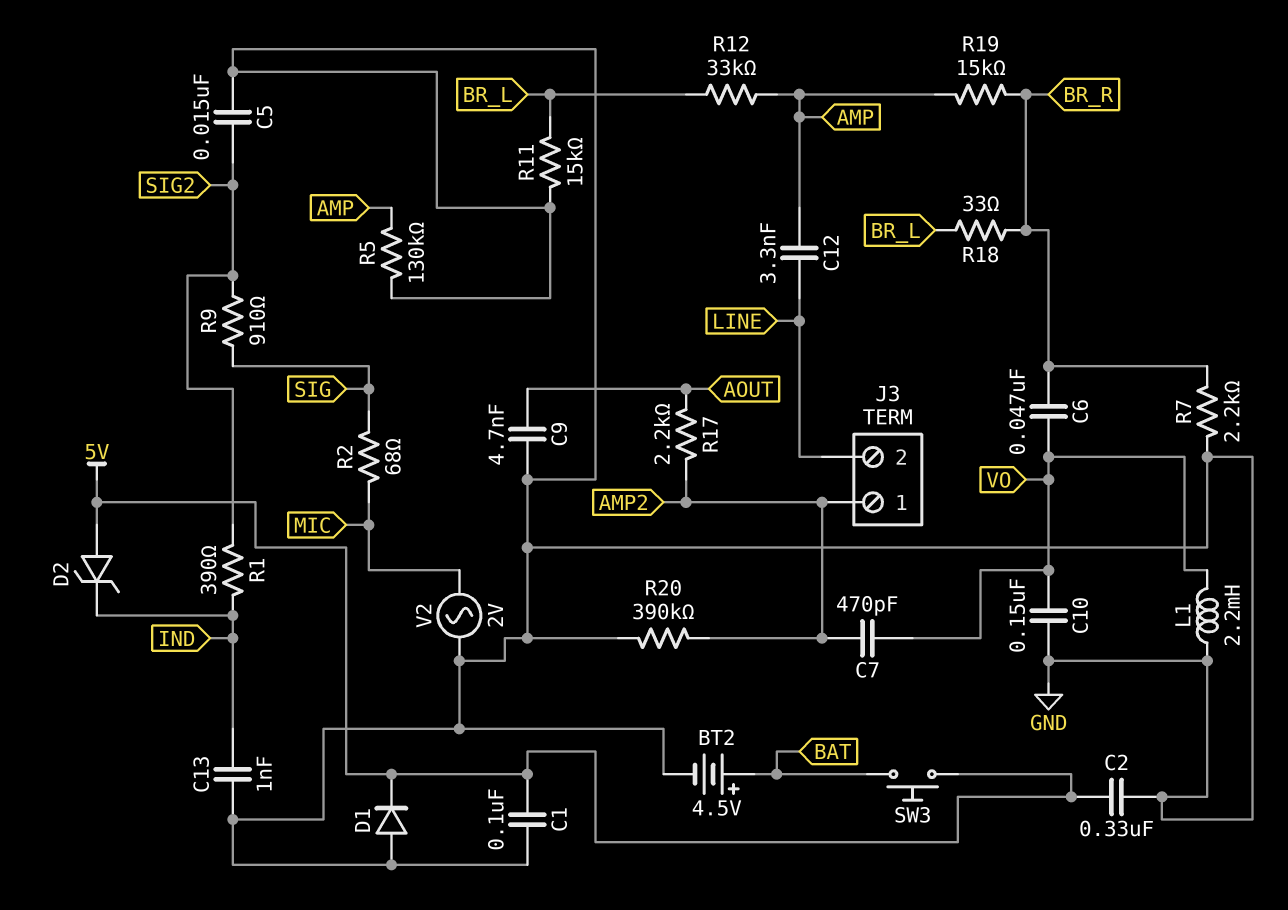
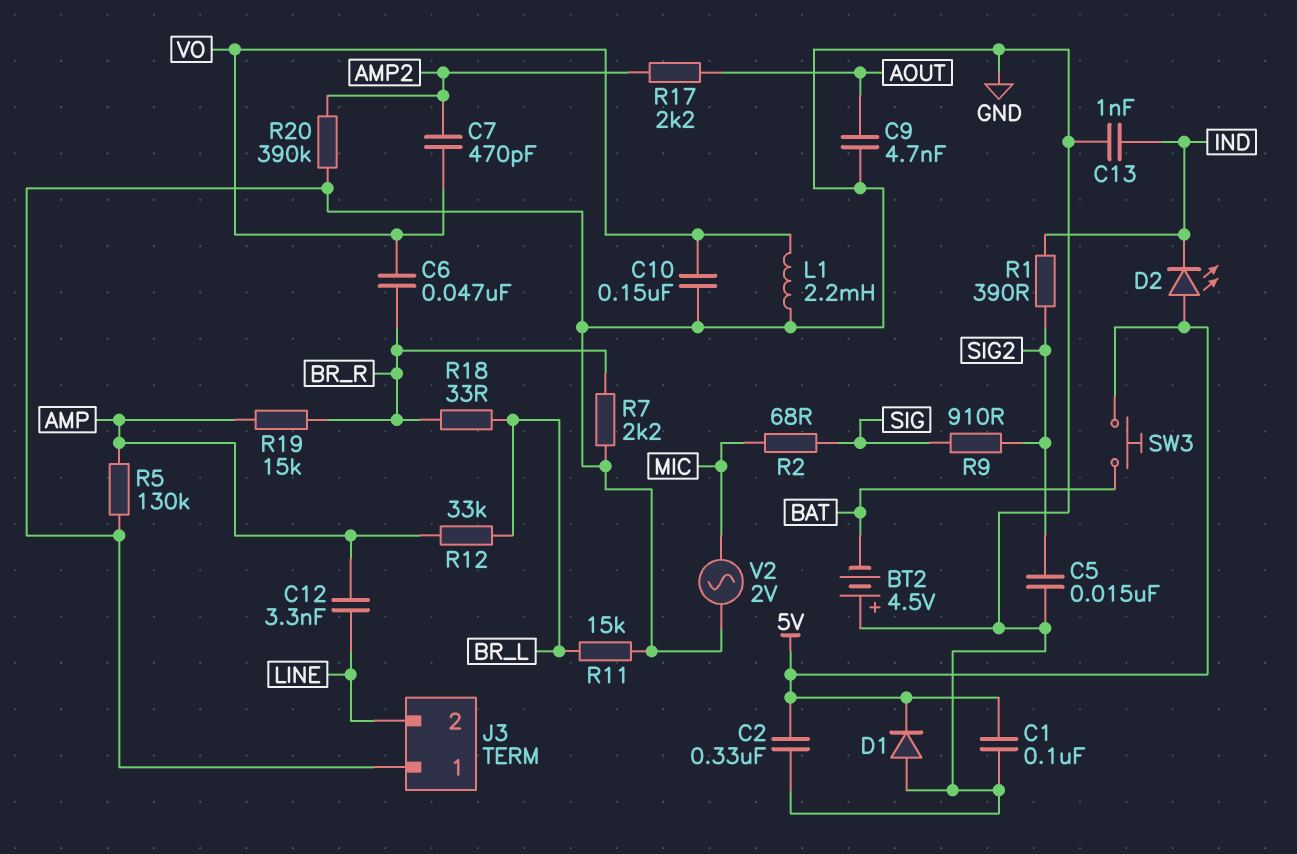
BT2: 4.5V (plus BAT, minus GND) -> 4.5V (plus GND, minus BAT)
D2: zener (A 5V, K IND) -> LED (A 5V, K IND)
J3 pin 1: AMP2 -> GND

